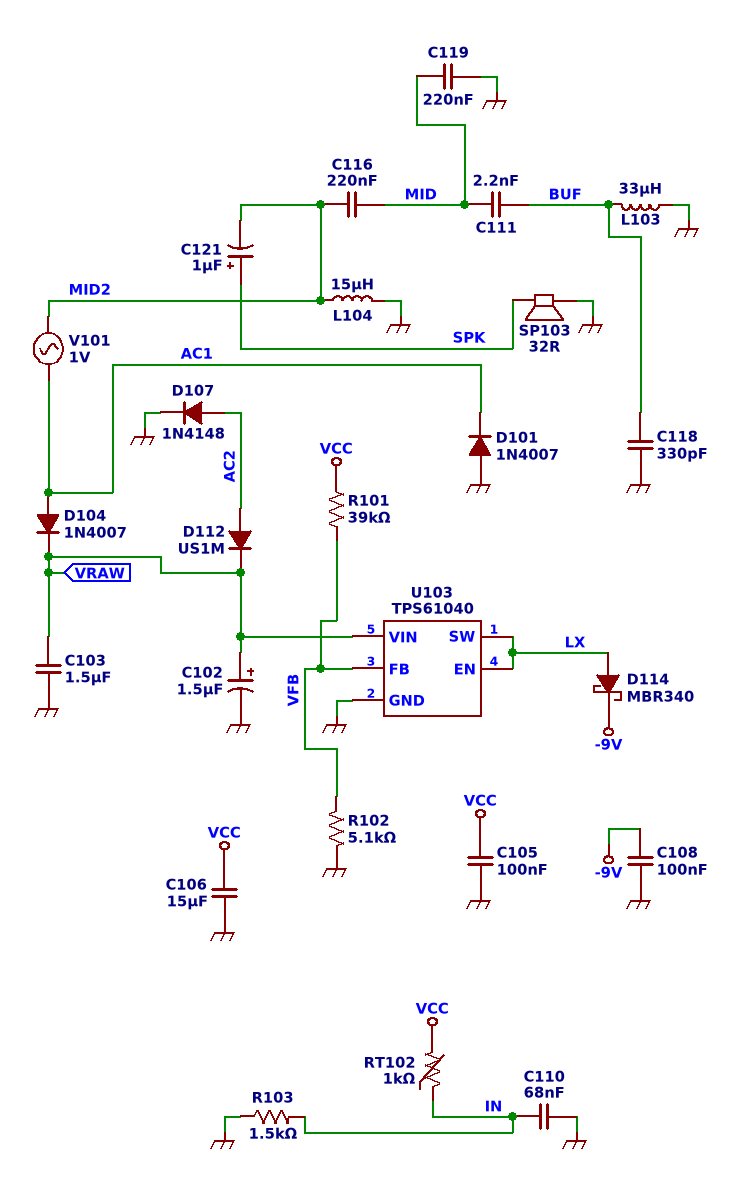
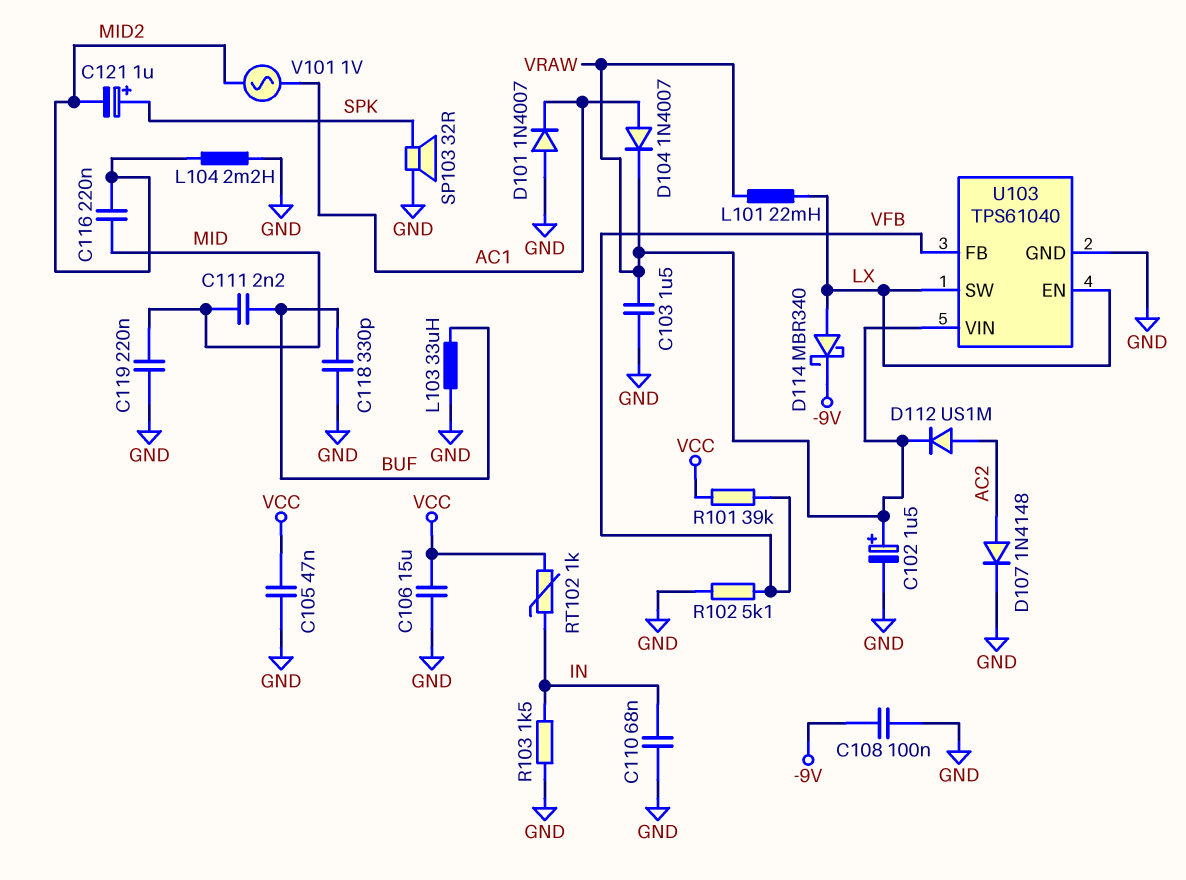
C105: 100nF (GND, VCC) -> 47nF (GND, VCC)
L101: none -> 22mH (LX, VRAW)
L104: 15uH (GND, MID2) -> 2.2mH (GND, MID2)

